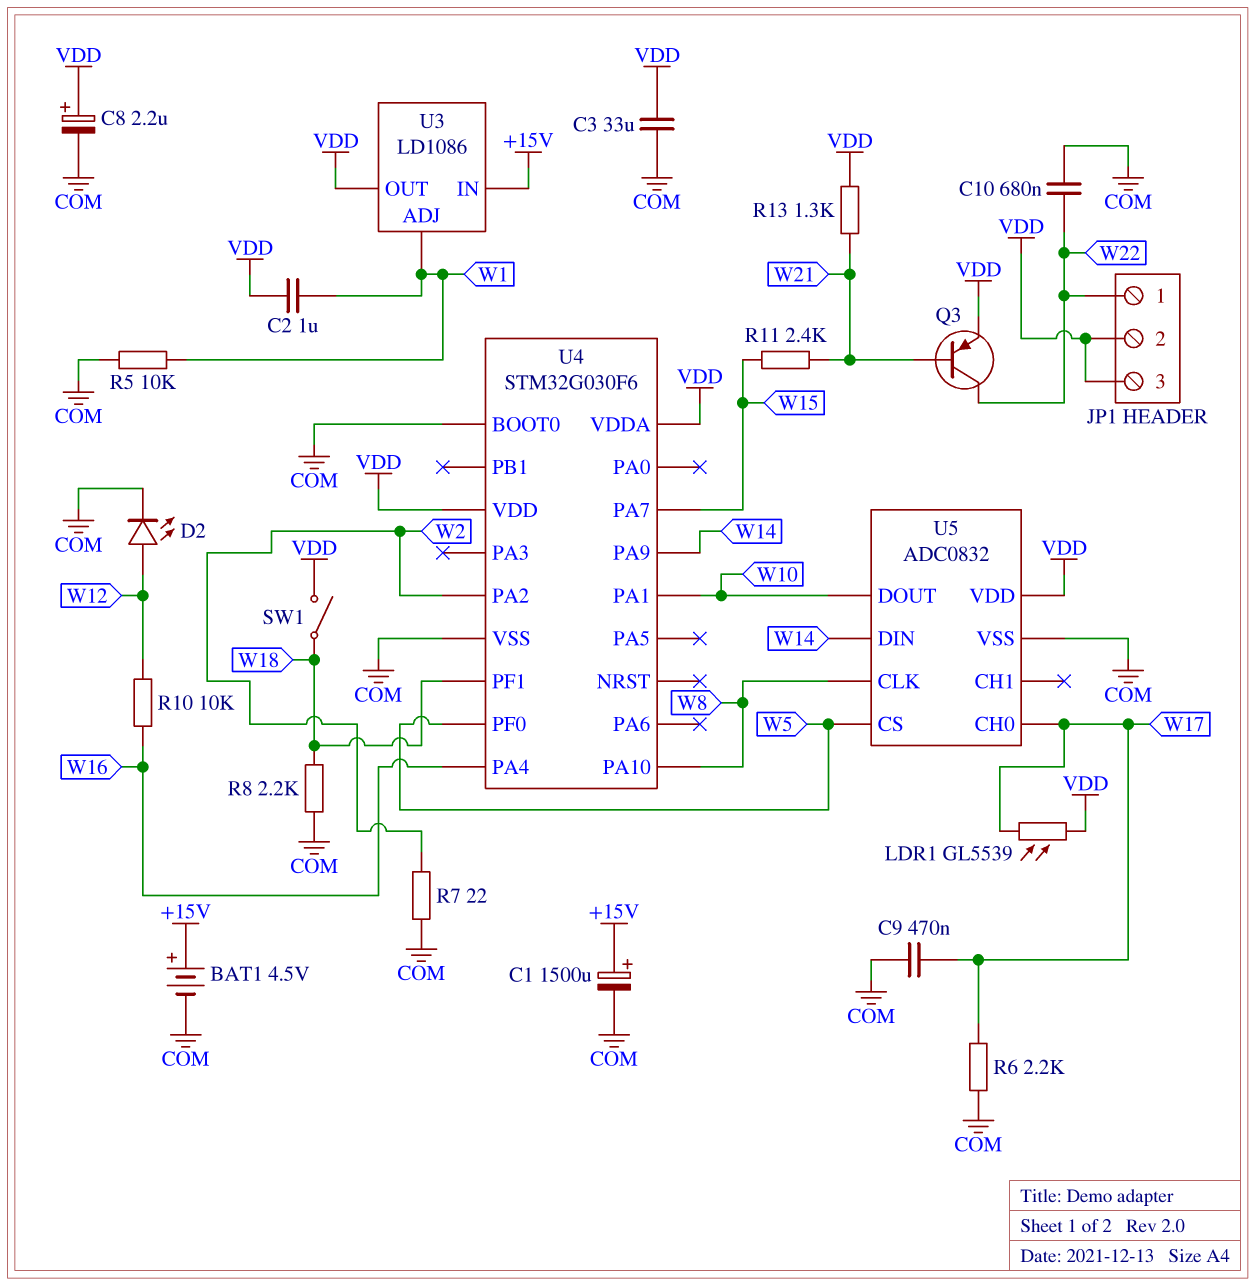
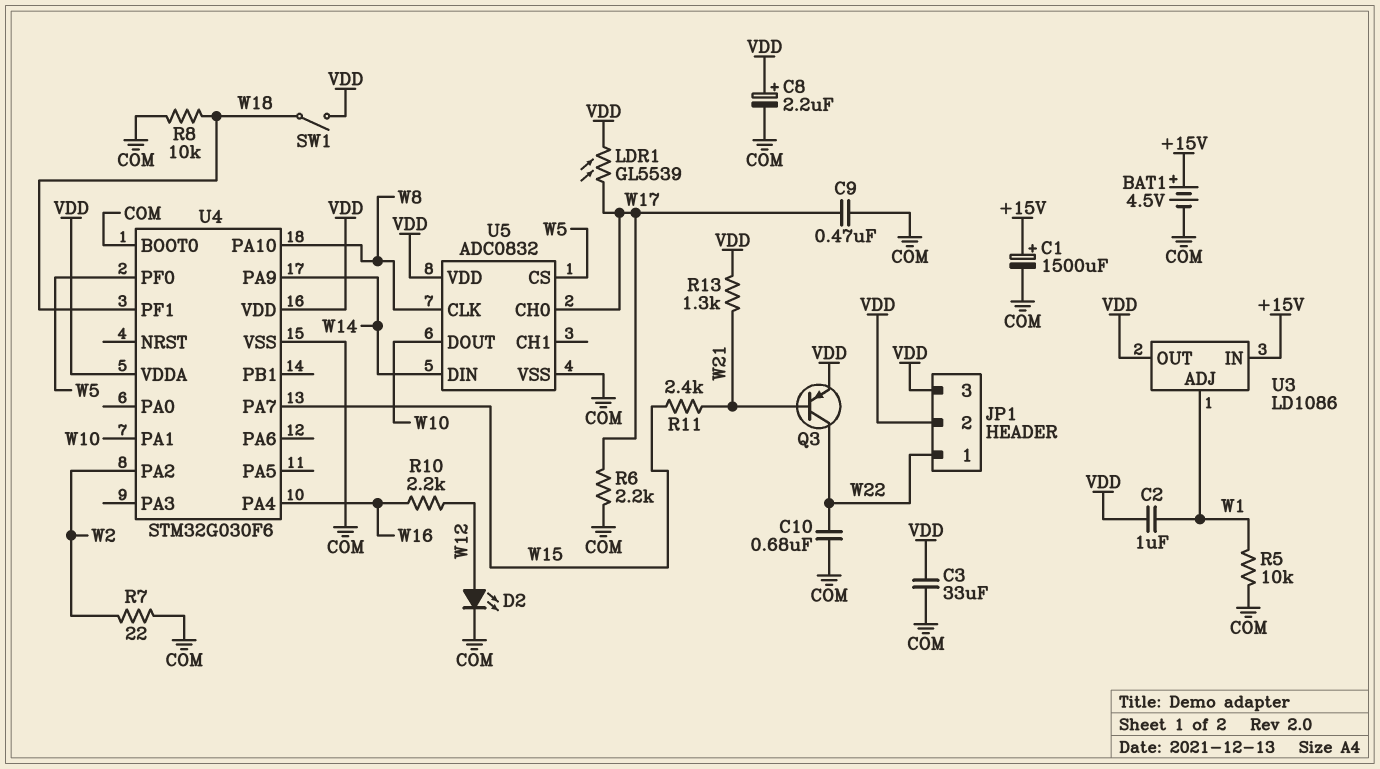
R8: 2.2k (COM, W18) -> 10k (COM, W18)
R10: 10k (W12, W16) -> 2.2k (W12, W16)

